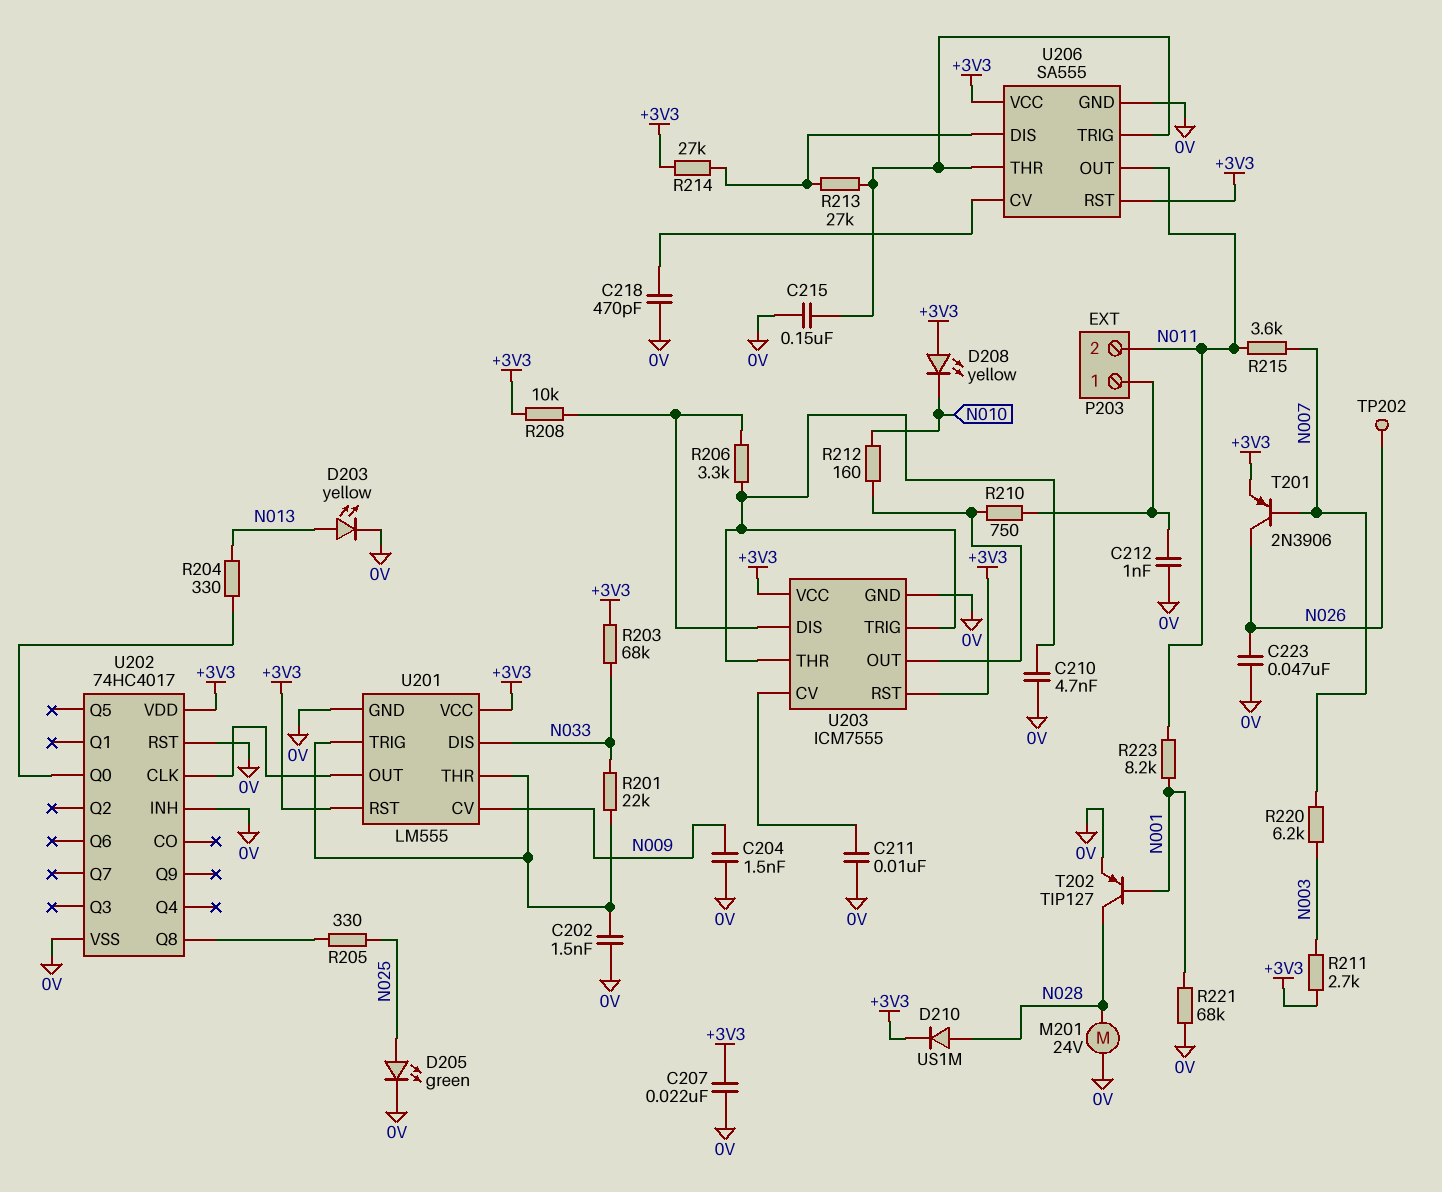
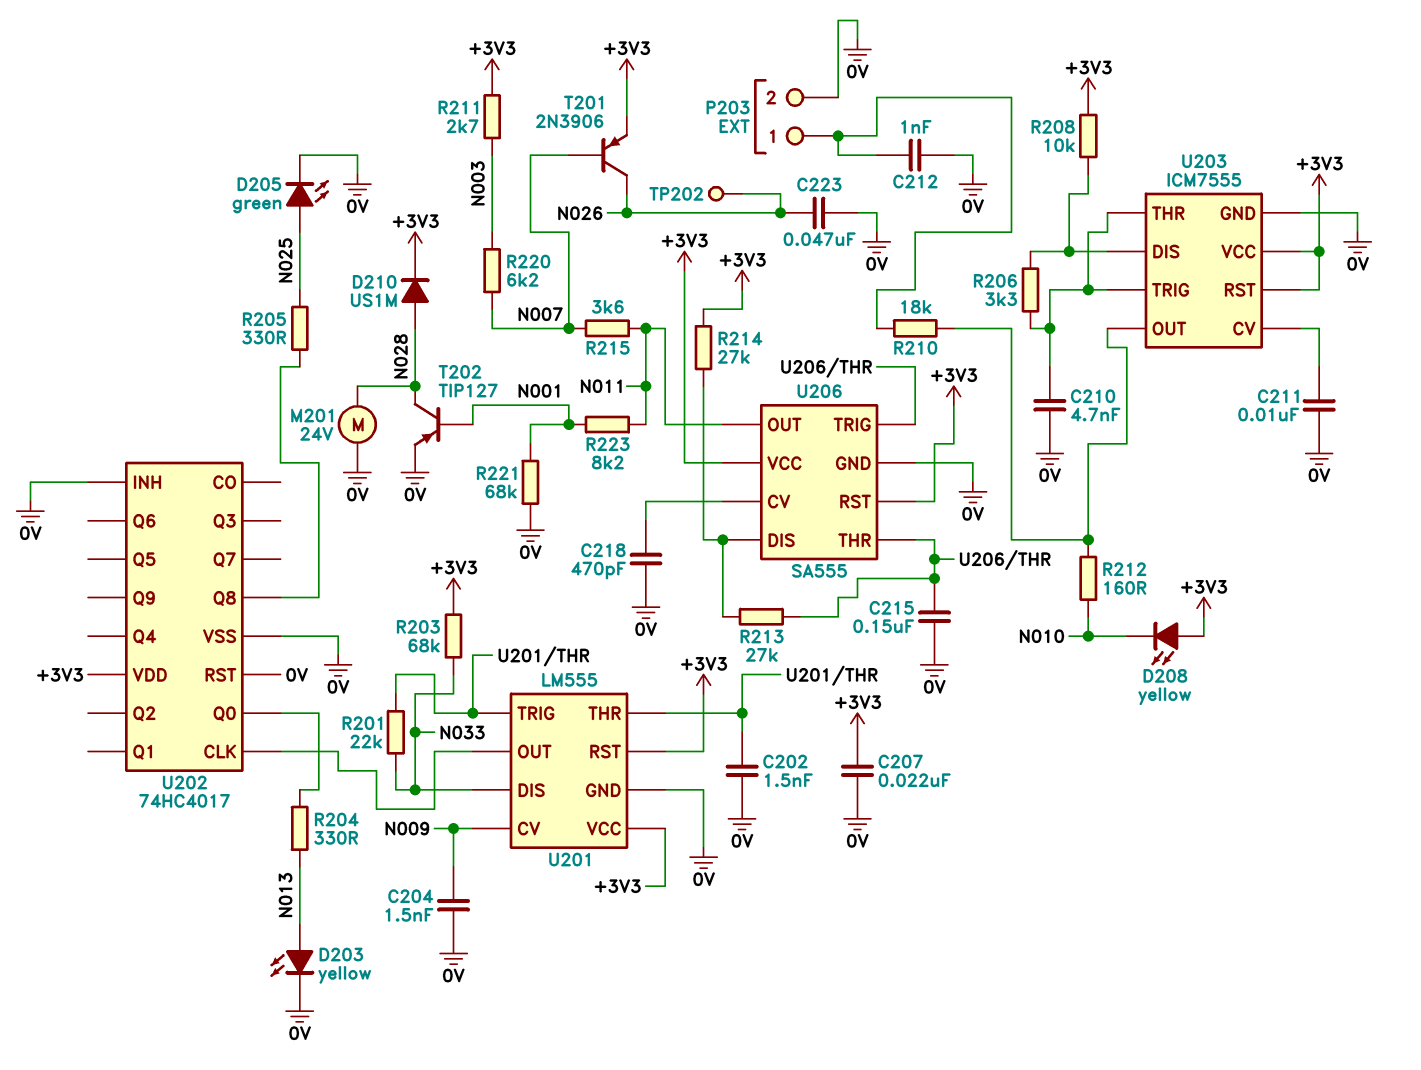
P203 pin 2: N011 -> 0V
R210: 750 (P203/1, U203/OUT) -> 18k (P203/1, U203/OUT)

